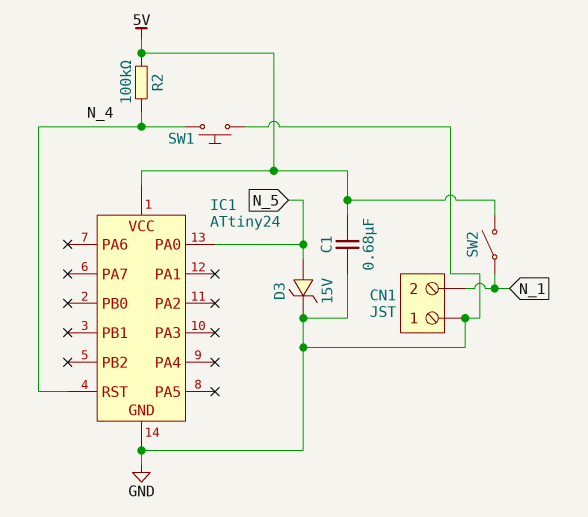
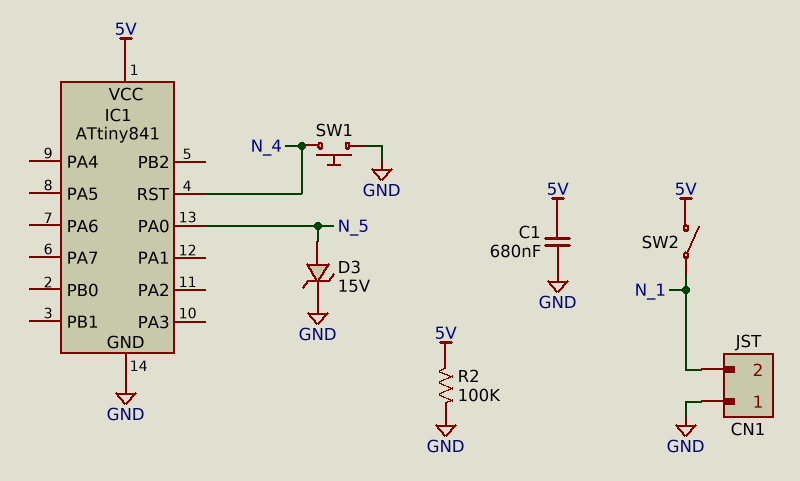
IC1: ATtiny24 -> ATtiny841
R2: 100k (5V, N_4) -> 100k (5V, GND)

